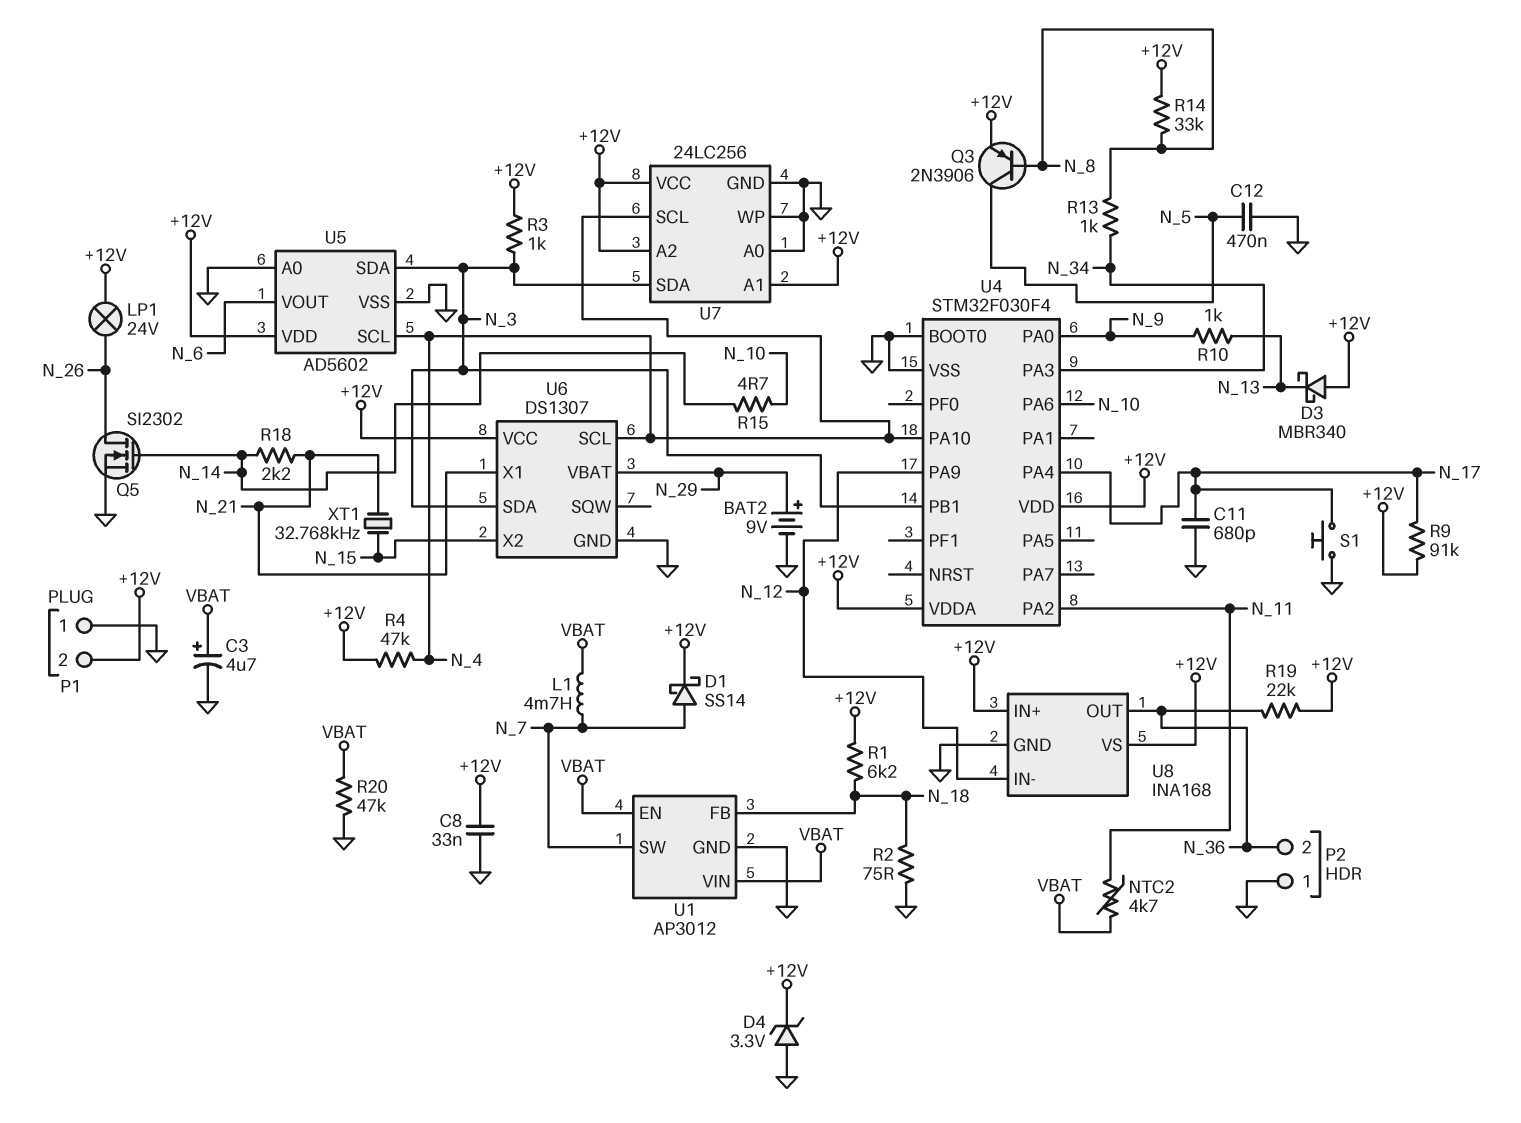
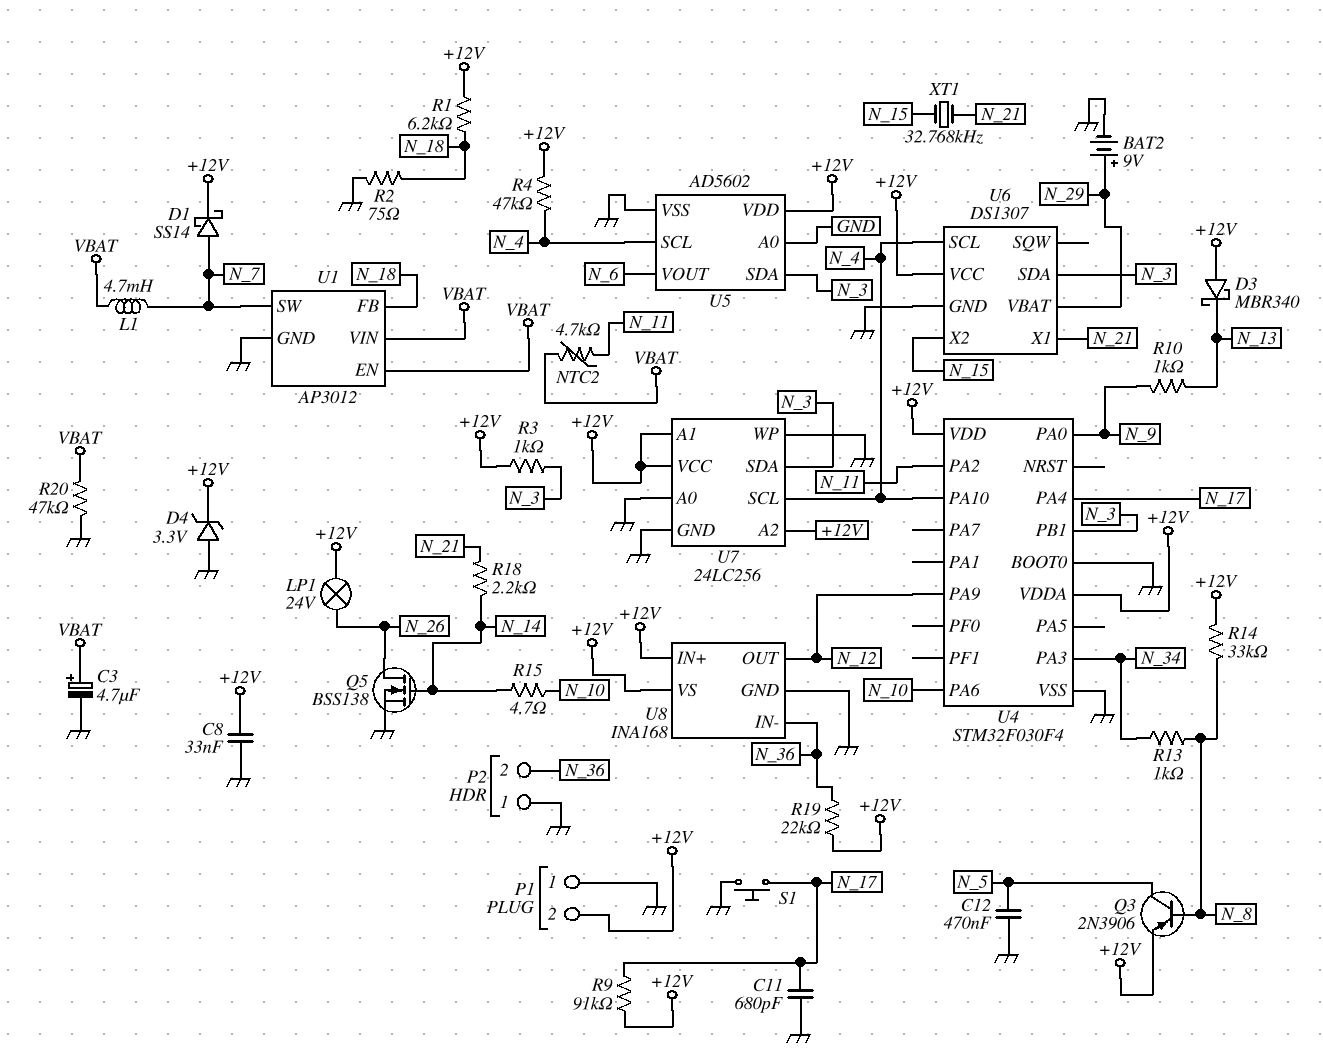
Q5: NMOS SI2302 (G N_14, D N_26, S GND) -> NMOS BSS138 (G N_14, D N_26, S GND)
U8 pin IN-: N_12 -> N_36
U8 pin OUT: N_36 -> N_12

